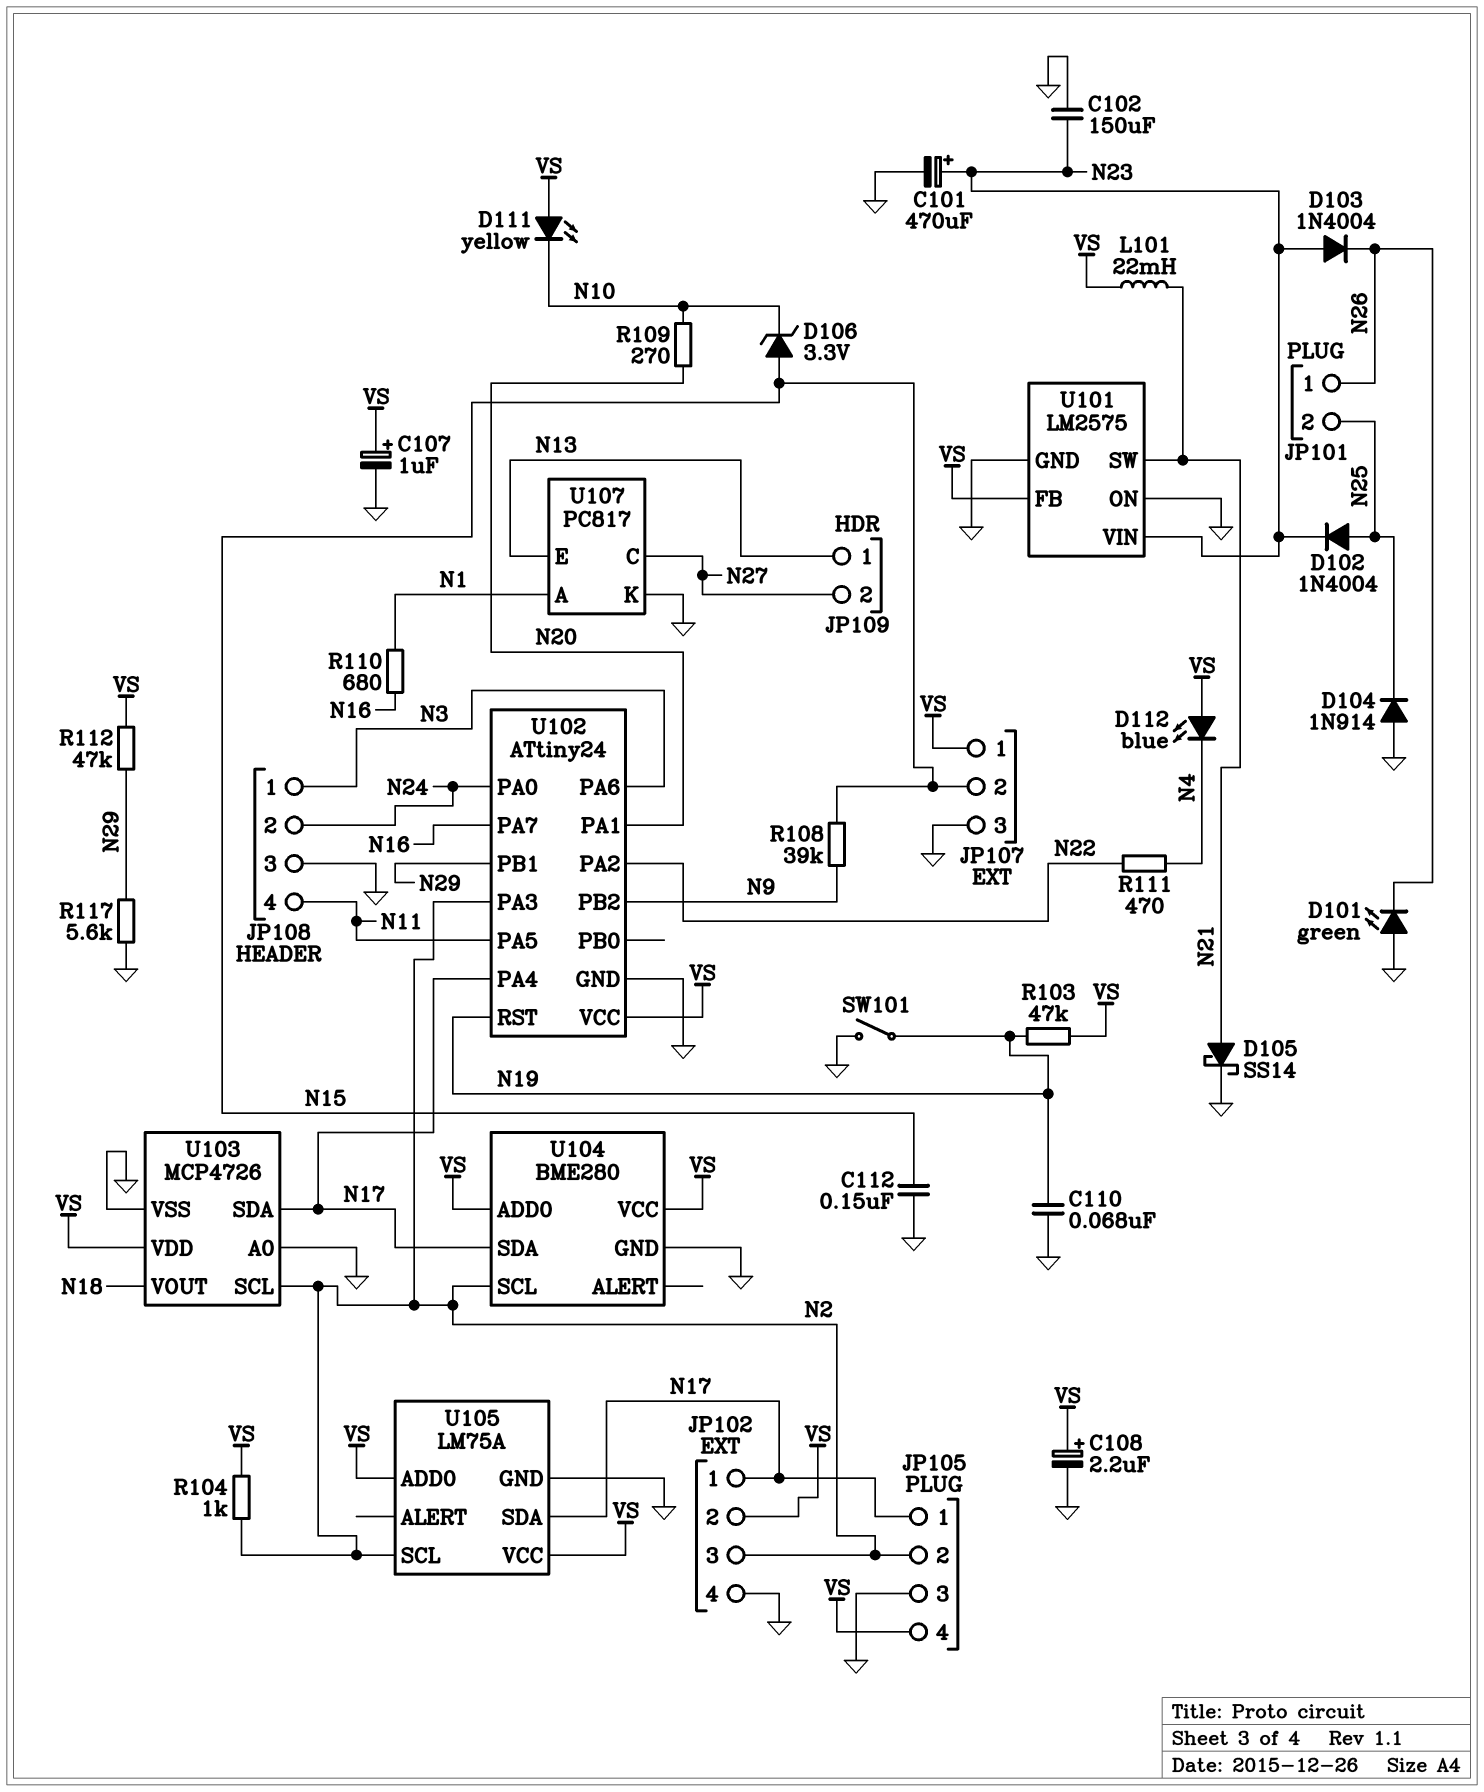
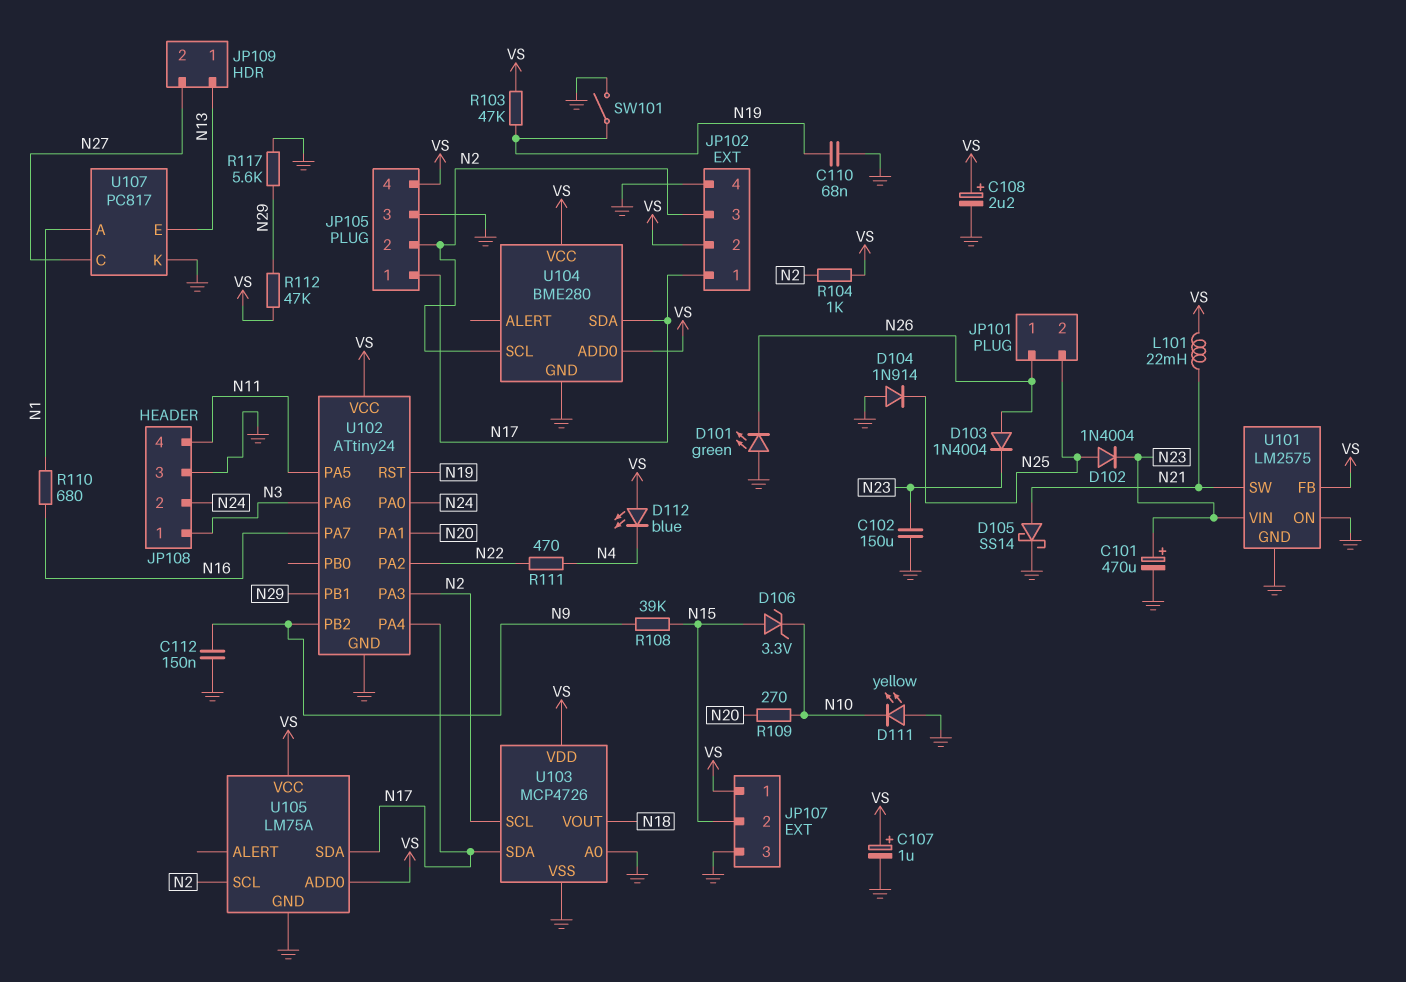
C112: 150nF (GND, N15) -> 150nF (GND, N9)
D103: diode 1N4004 (A N23, K N26) -> diode 1N4004 (A N26, K N23)
D111: LED yellow (A VS, K N10) -> LED yellow (A GND, K N10)

